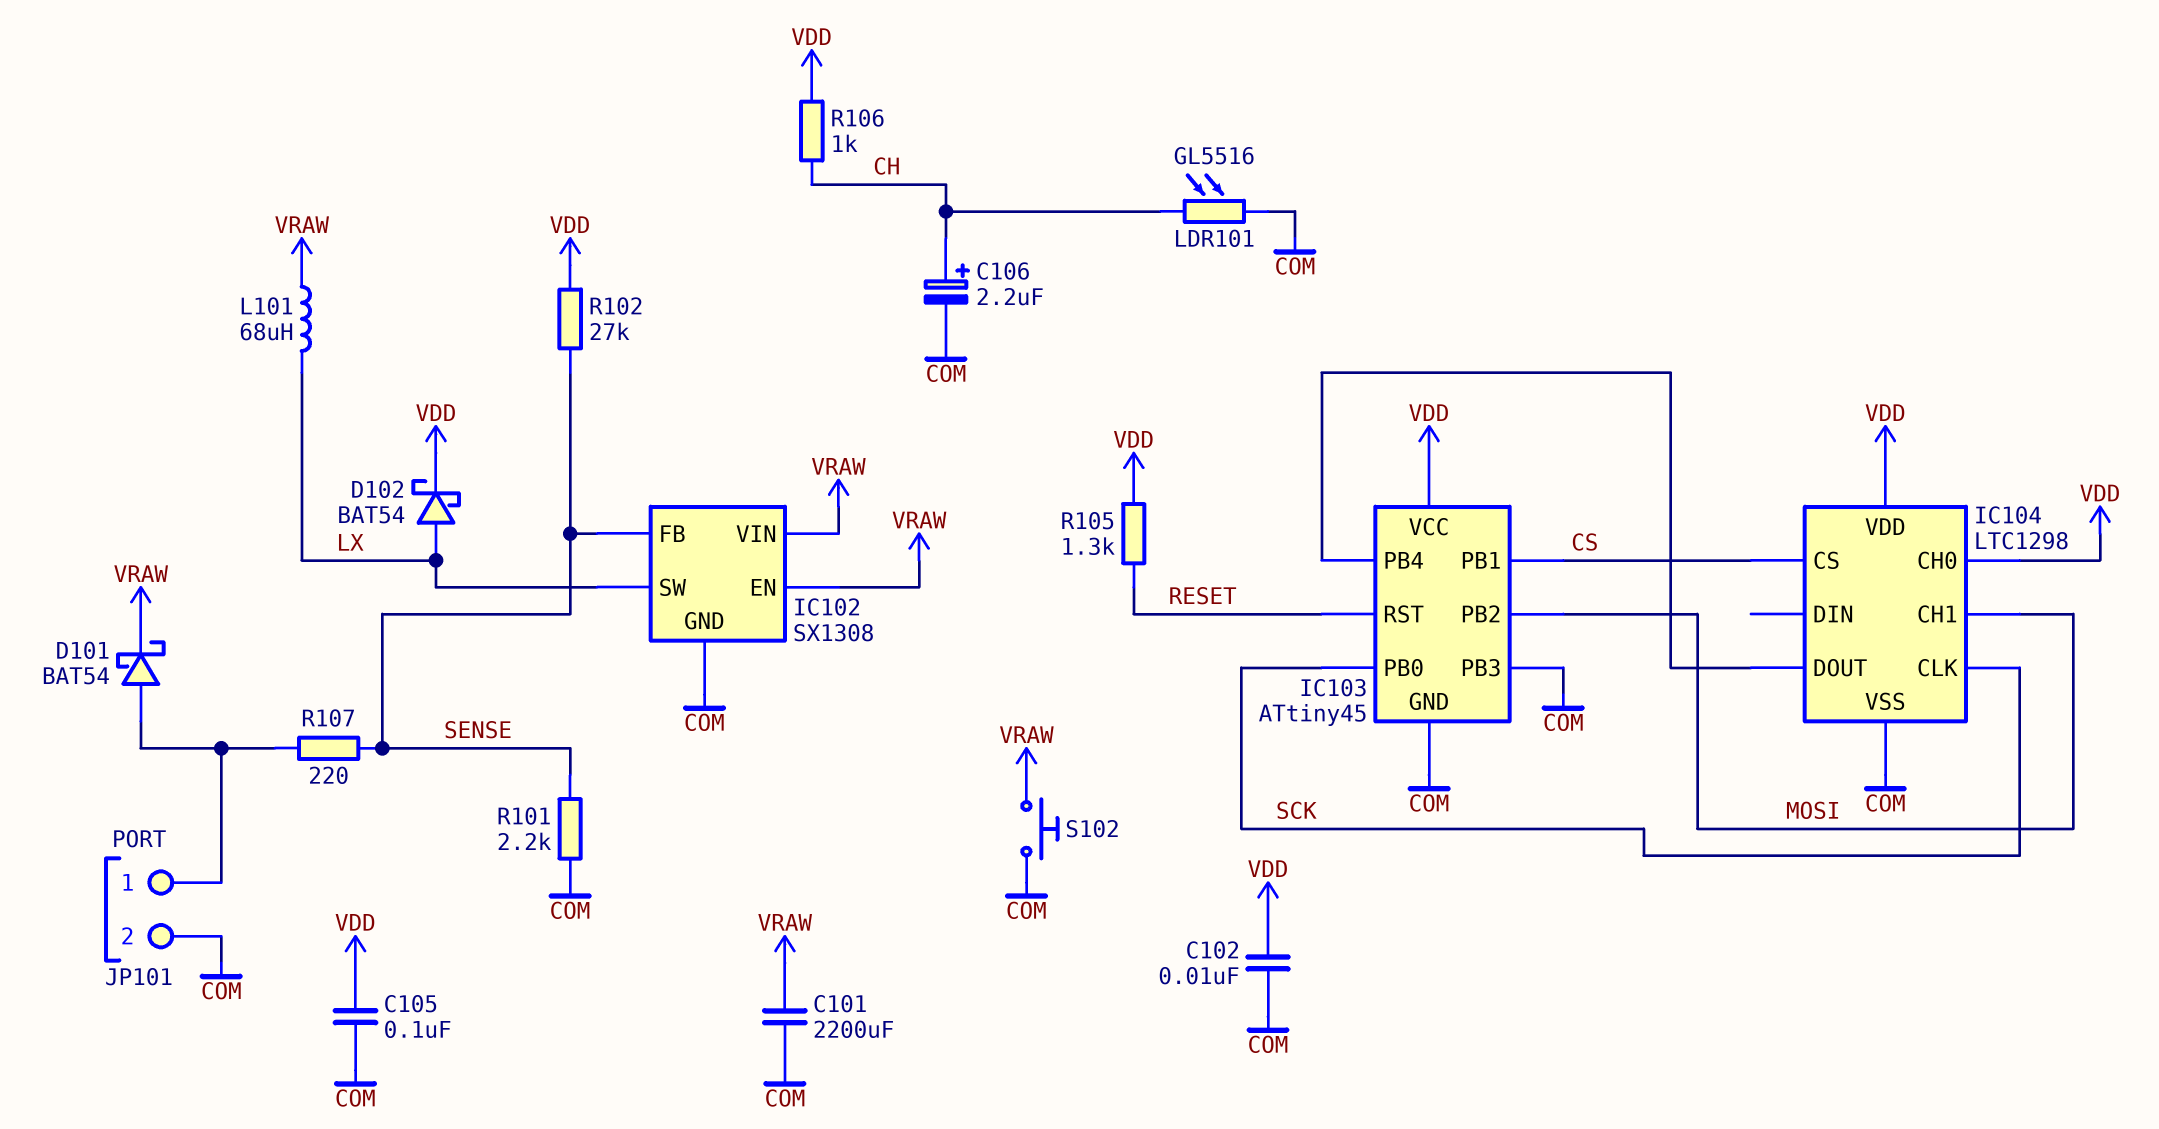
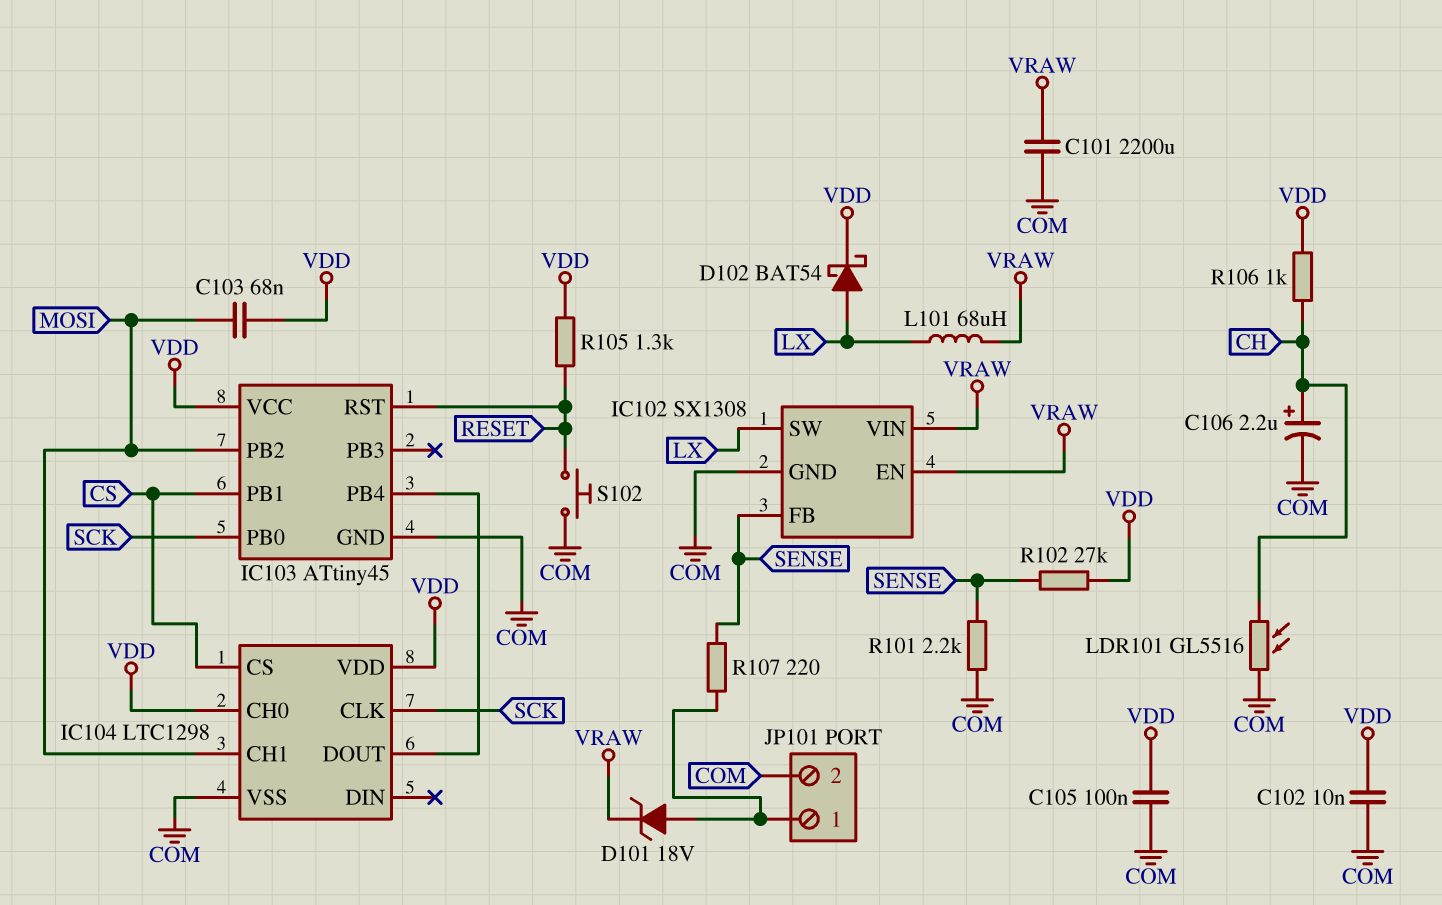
C103: none -> 68nF (MOSI, VDD)
D101: schottky BAT54 (A JP101/1, K VRAW) -> zener 18V (A JP101/1, K VRAW)
IC103 pin PB3: COM -> none
S102: button (COM, VRAW) -> button (COM, RESET)

